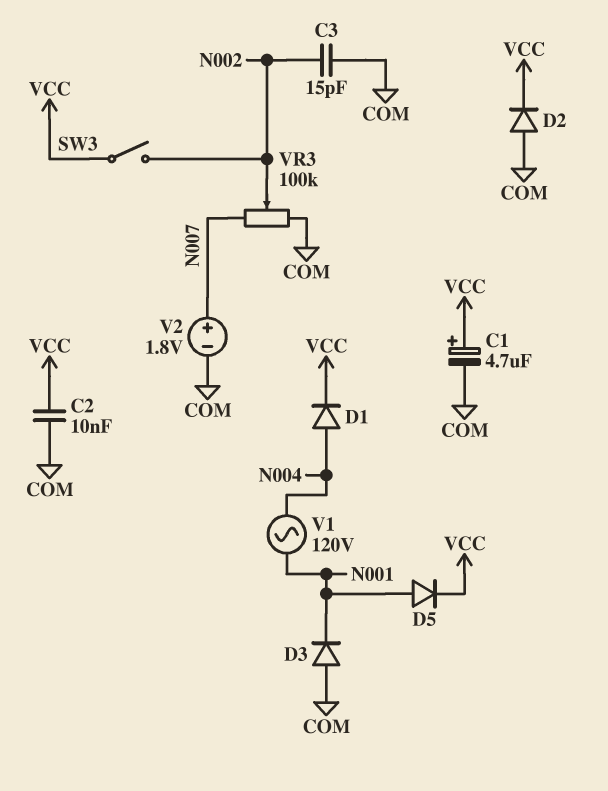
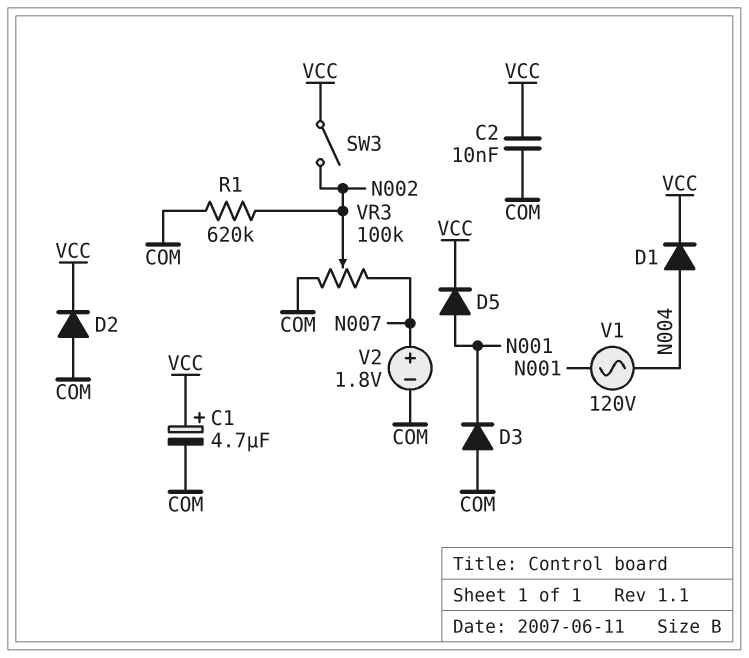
C3: 15pF (COM, N002) -> none
R1: none -> 620k (COM, N002)

